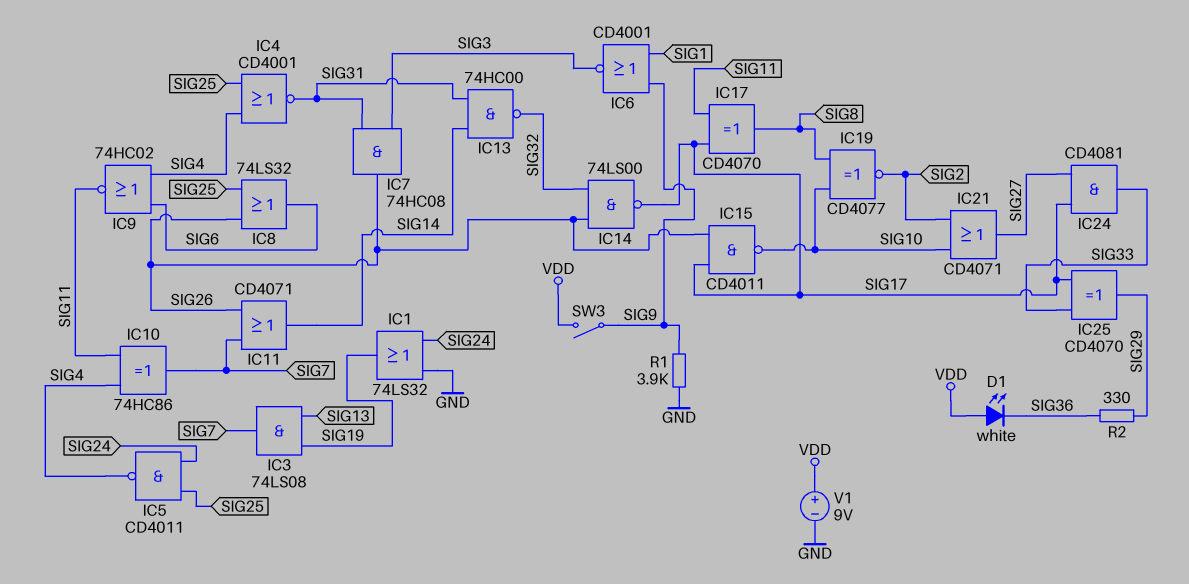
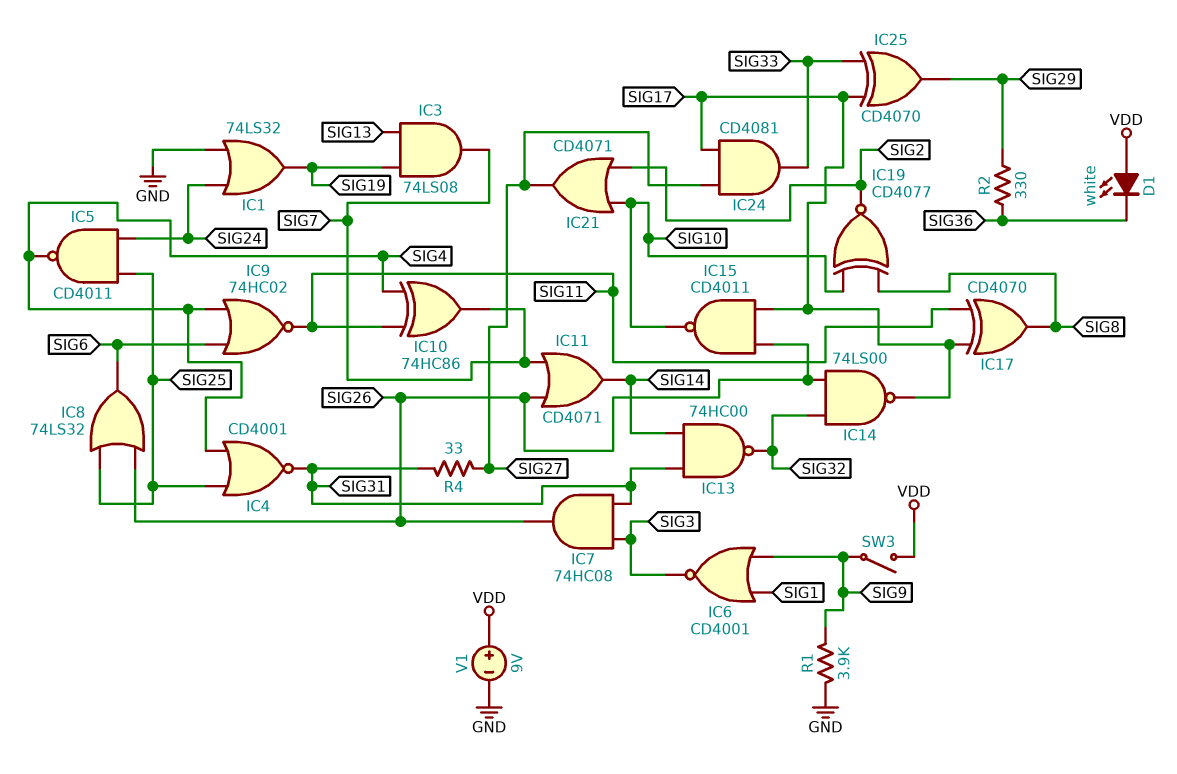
R4: none -> 33 (SIG27, SIG31)

